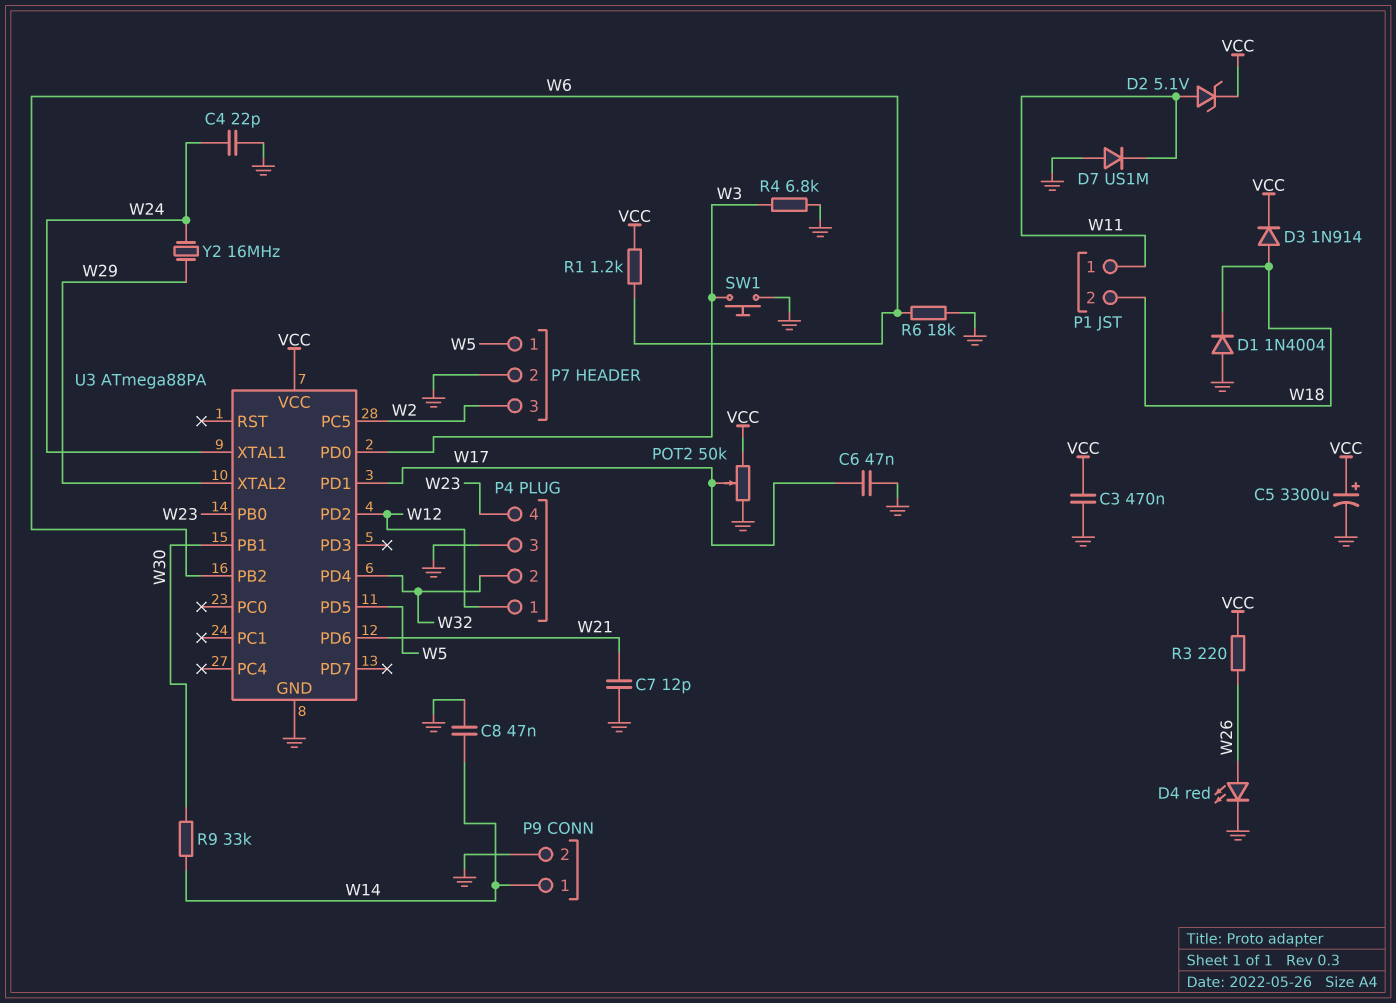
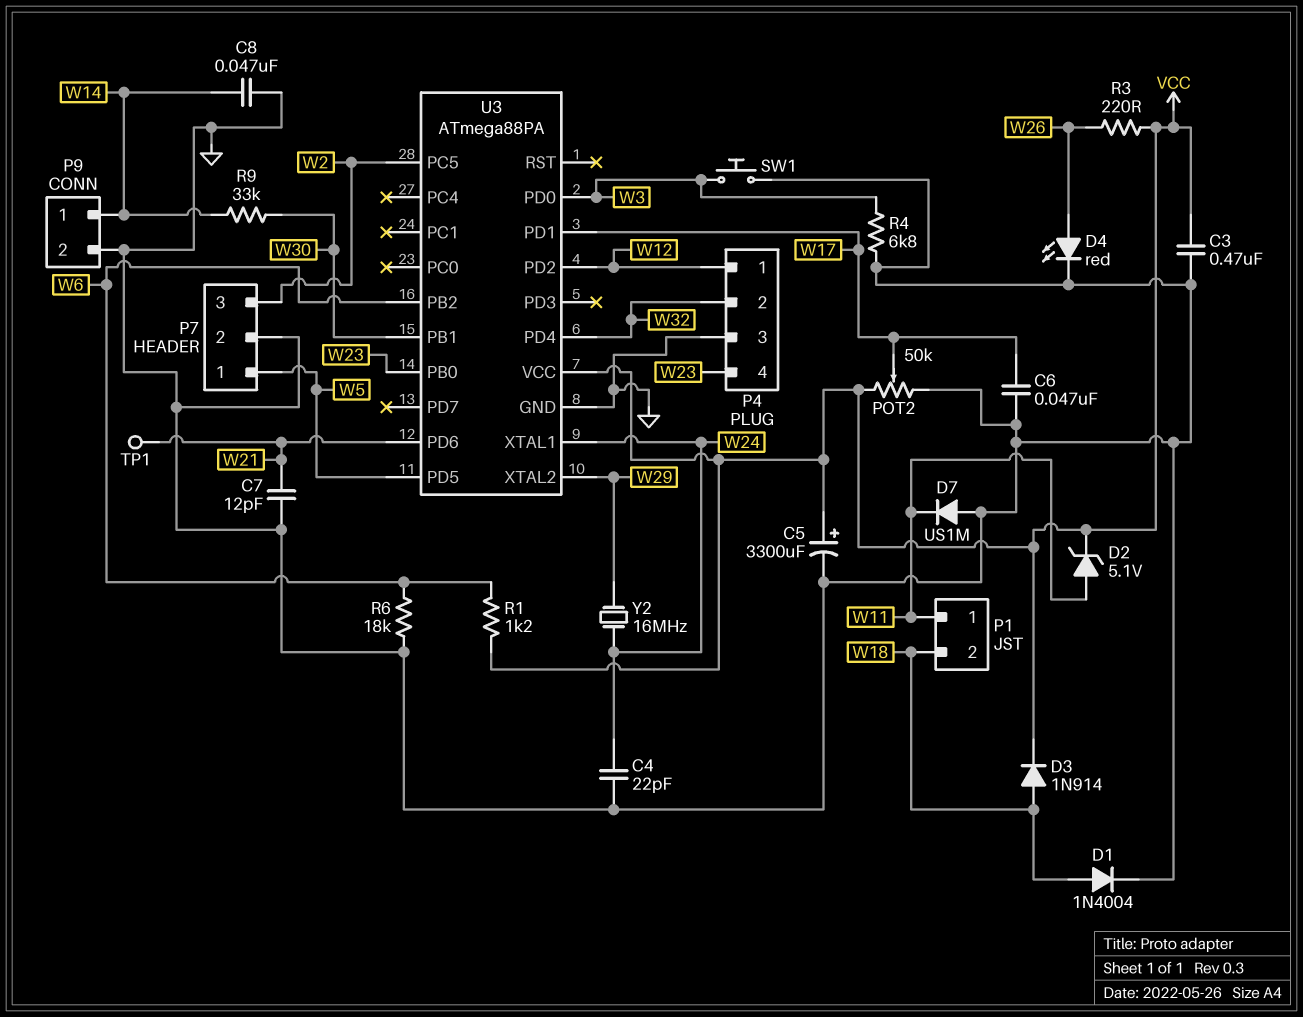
D1: diode 1N4004 (A GND, K W18) -> diode 1N4004 (A W18, K GND)
TP1: none -> test point (W21)

